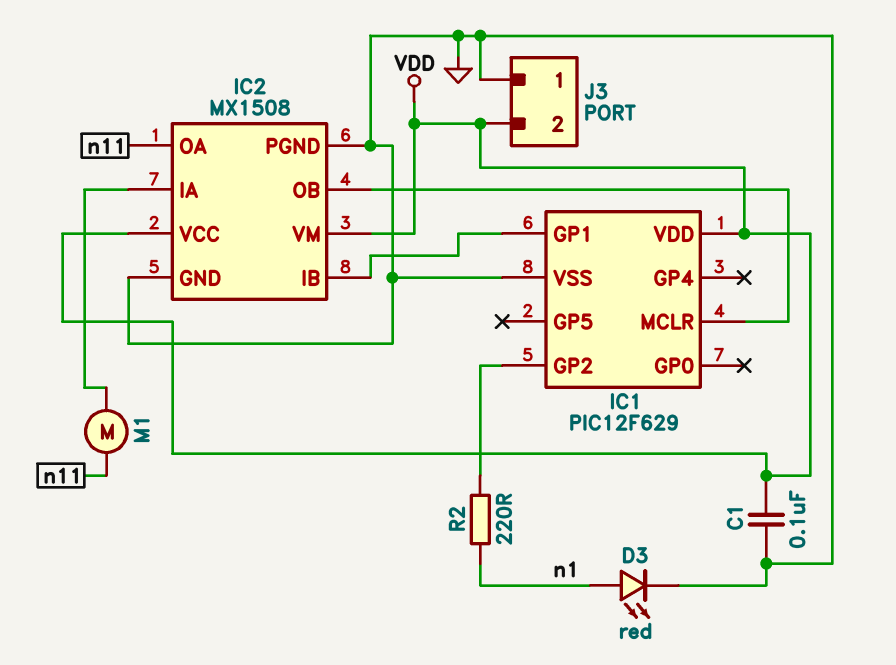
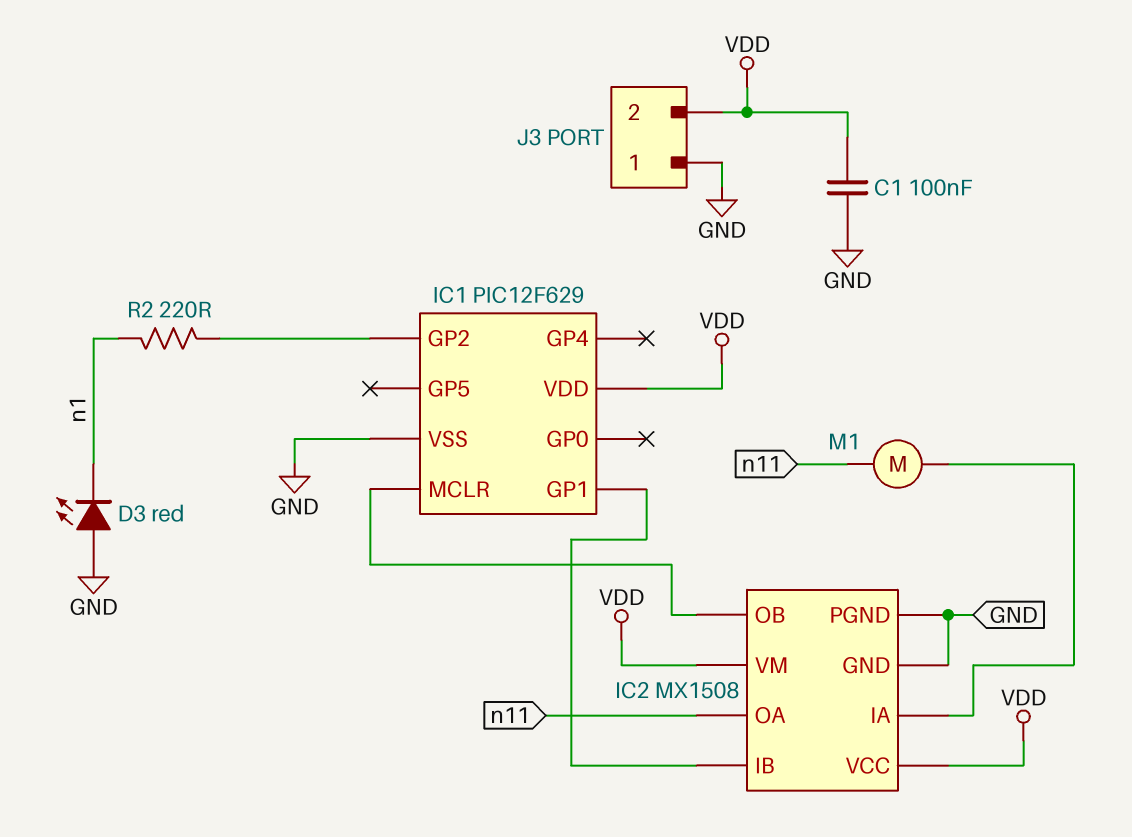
D3: LED red (A n1, K GND) -> LED red (A GND, K n1)

